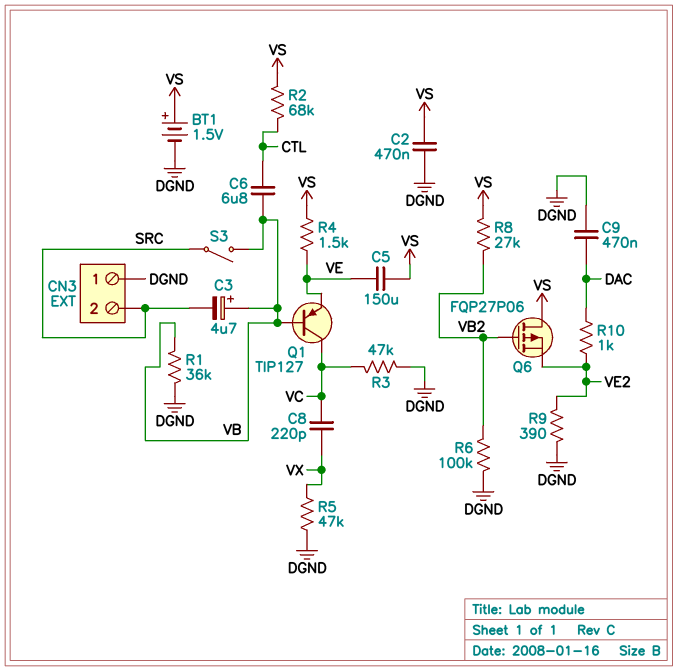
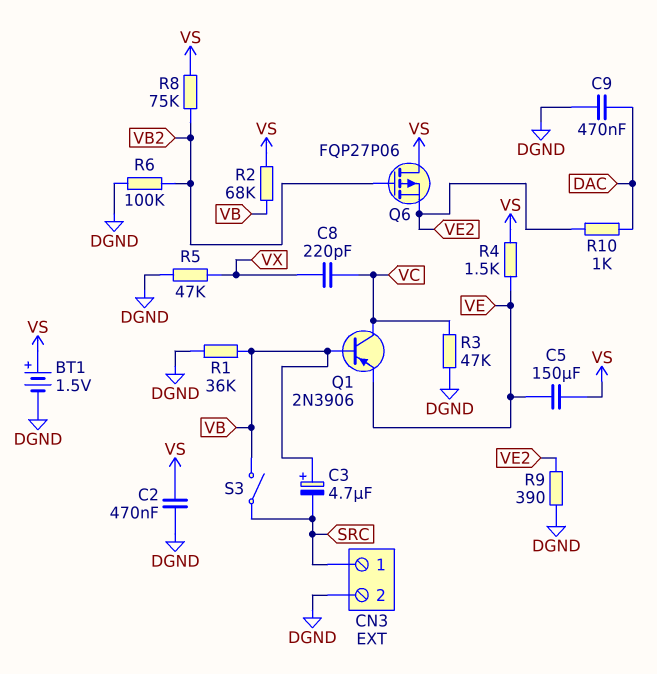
C6: 6.8uF (CTL, VB) -> none
CN3 pin 1: DGND -> SRC
CN3 pin 2: SRC -> DGND
Q1: PNP TIP127 (B VB, C VC, E VE) -> PNP 2N3906 (B VB, C VC, E VE)
R2: 68k (CTL, VS) -> 68k (VB, VS)
R8: 27k (VB2, VS) -> 75k (VB2, VS)

